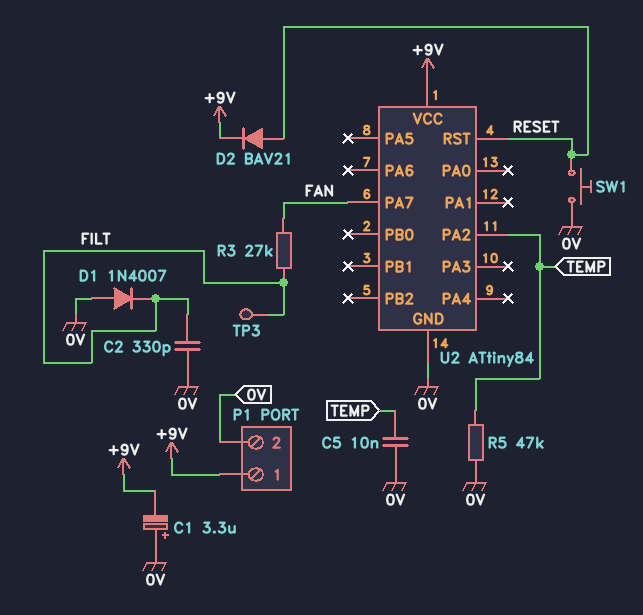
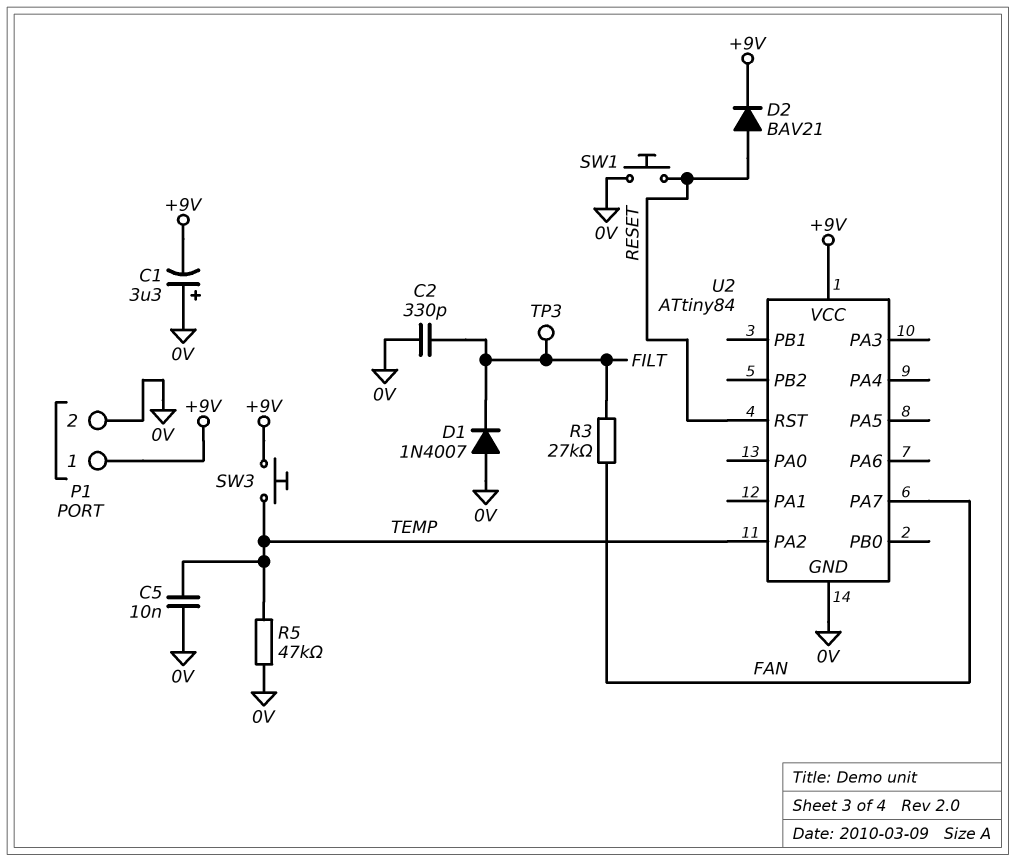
SW3: none -> button (+9V, TEMP)

